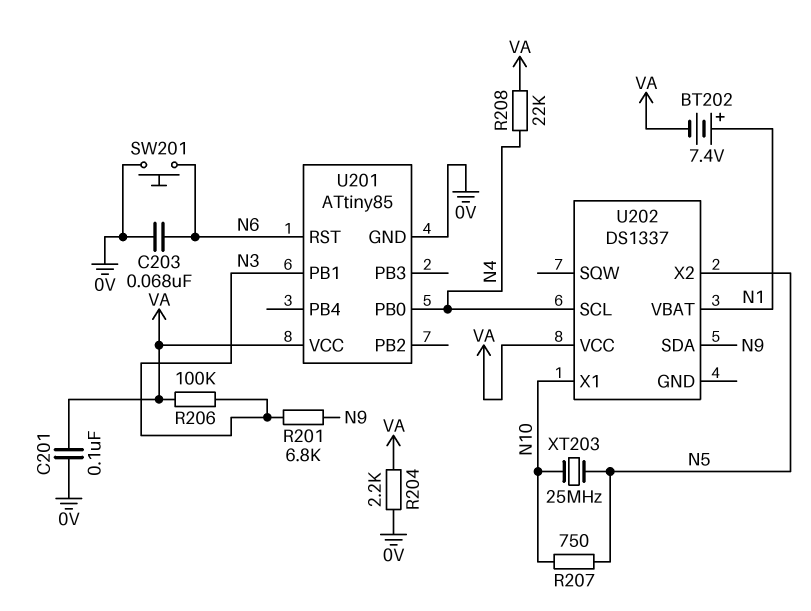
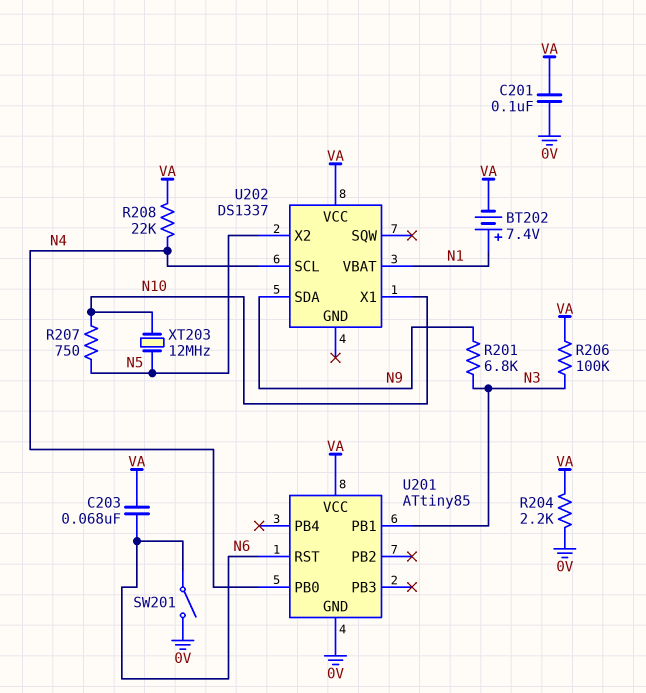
C203: 68nF (0V, N6) -> 68nF (N6, VA)
SW201: button (0V, N6) -> switch (0V, N6)
XT203: 25MHz (N5, N10) -> 12MHz (N5, N10)

